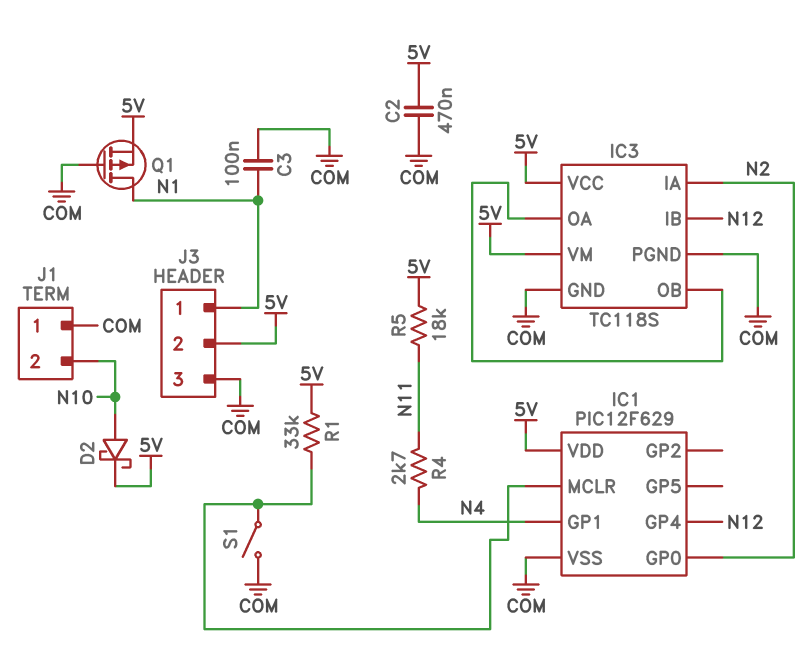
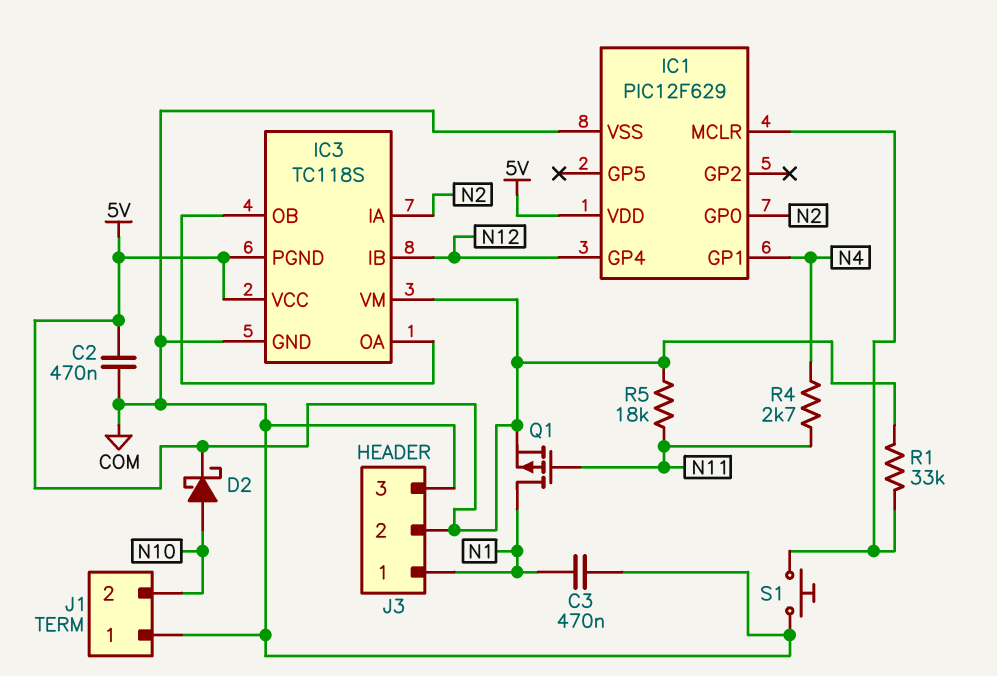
C3: 100nF (COM, N1) -> 470nF (COM, N1)
IC3 pin PGND: COM -> 5V
Q1: PMOS (G COM, D N1, S 5V) -> PMOS (G N11, D N1, S 5V)
S1: switch (COM, IC1/MCLR) -> button (COM, IC1/MCLR)

